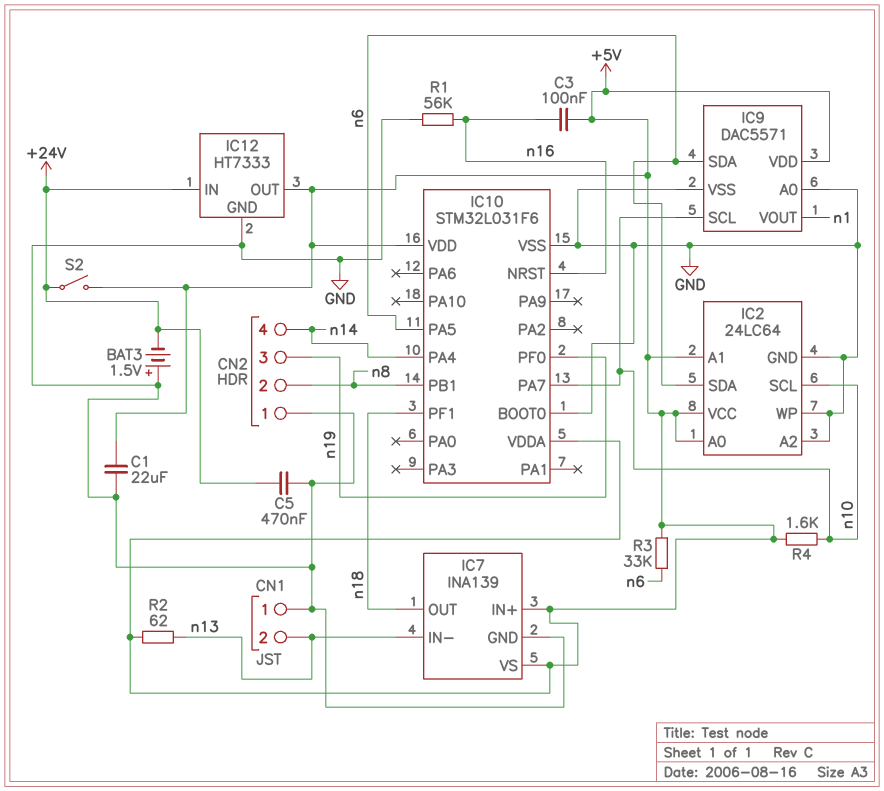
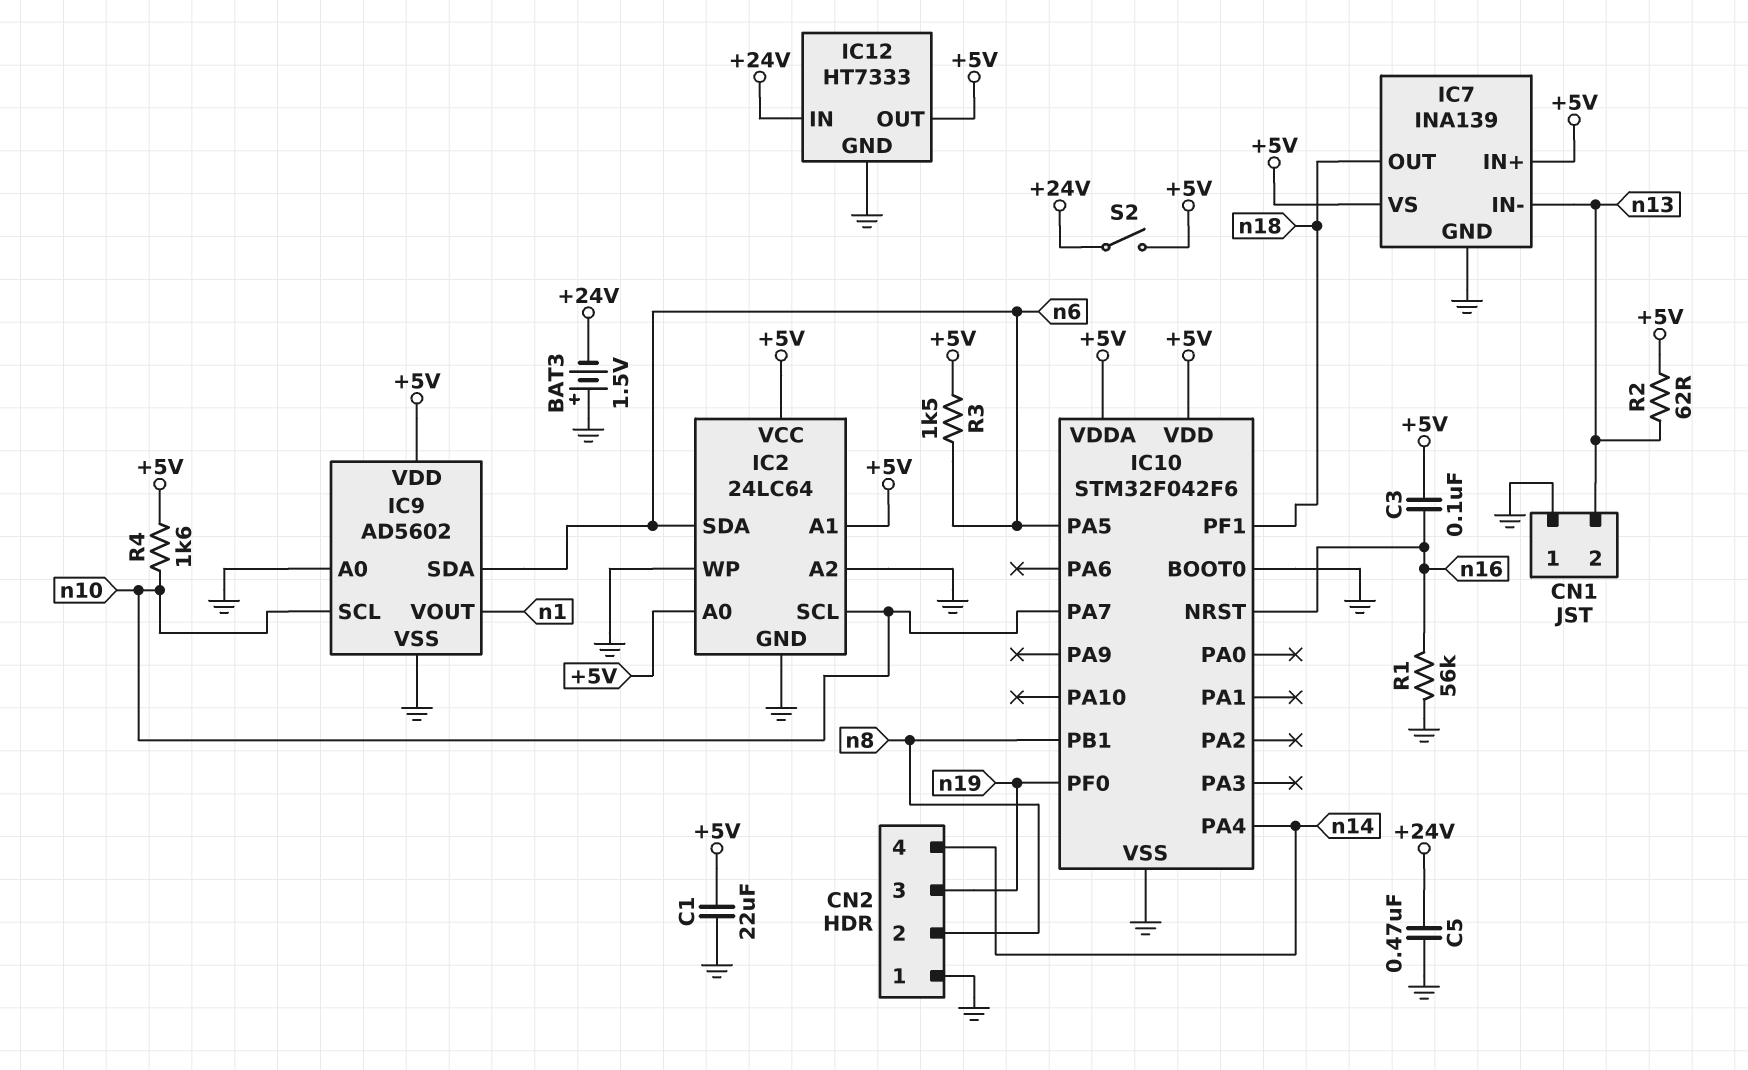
IC9: DAC5571 -> AD5602
IC10: STM32L031F6 -> STM32F042F6
R3: 33k (+5V, n6) -> 1.5k (+5V, n6)

